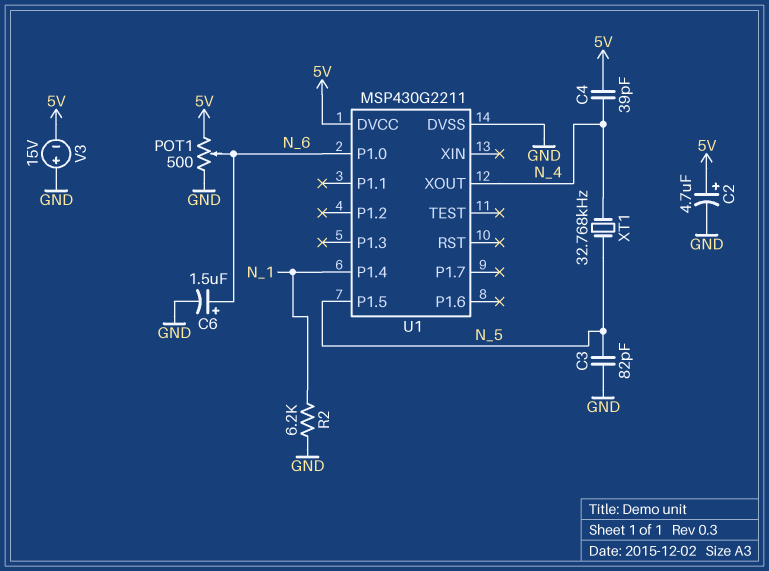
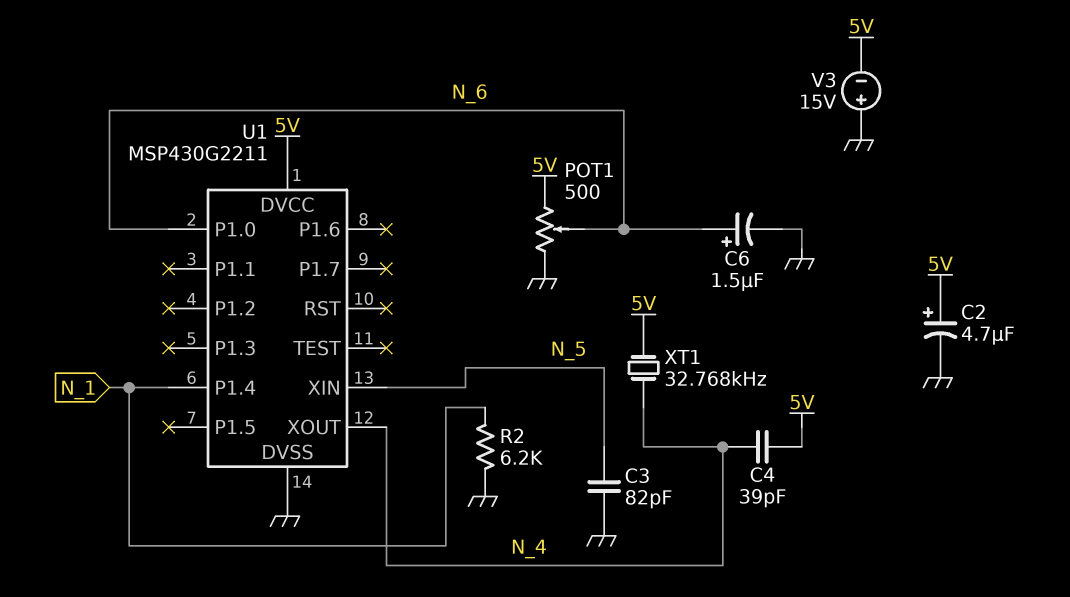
U1 pin P1.5: N_5 -> none
U1 pin XIN: none -> N_5
XT1: 32.768kHz (N_4, N_5) -> 32.768kHz (5V, N_4)

